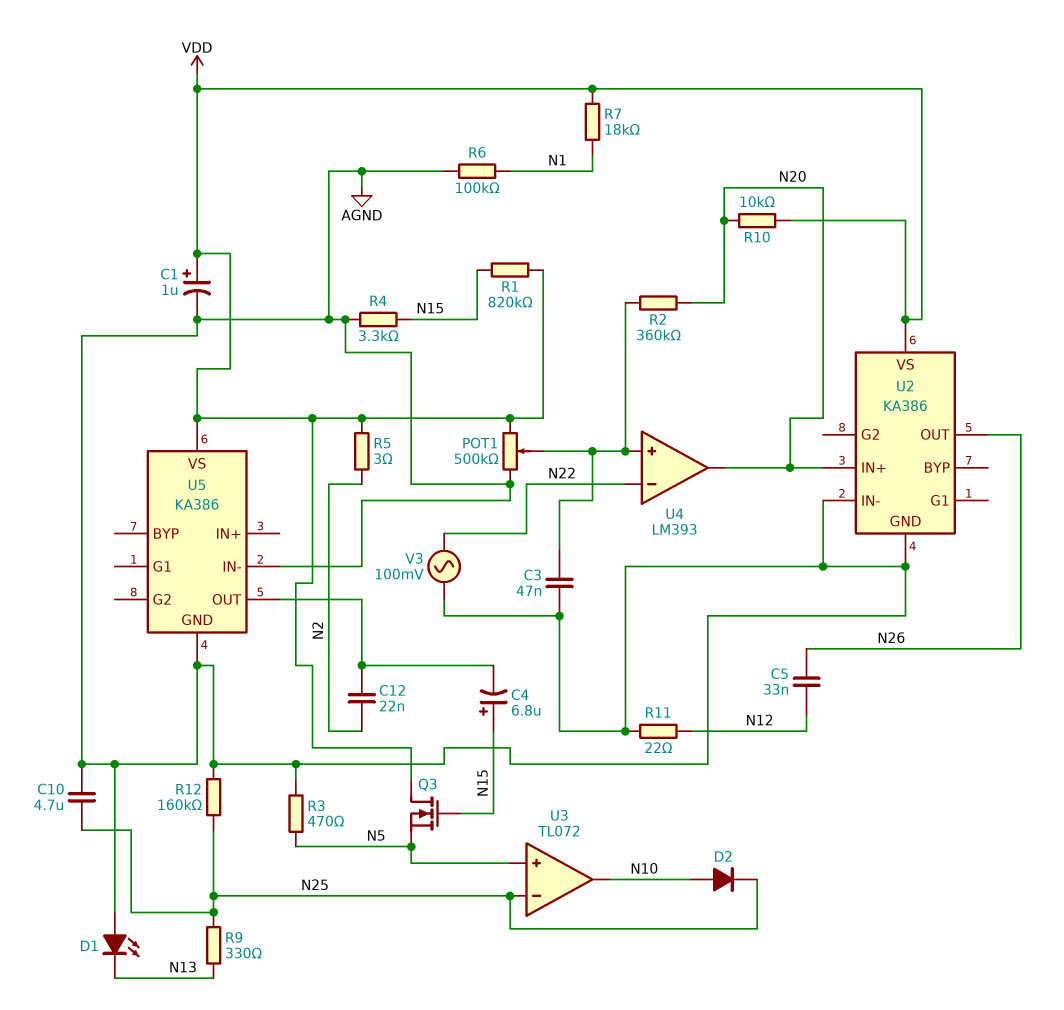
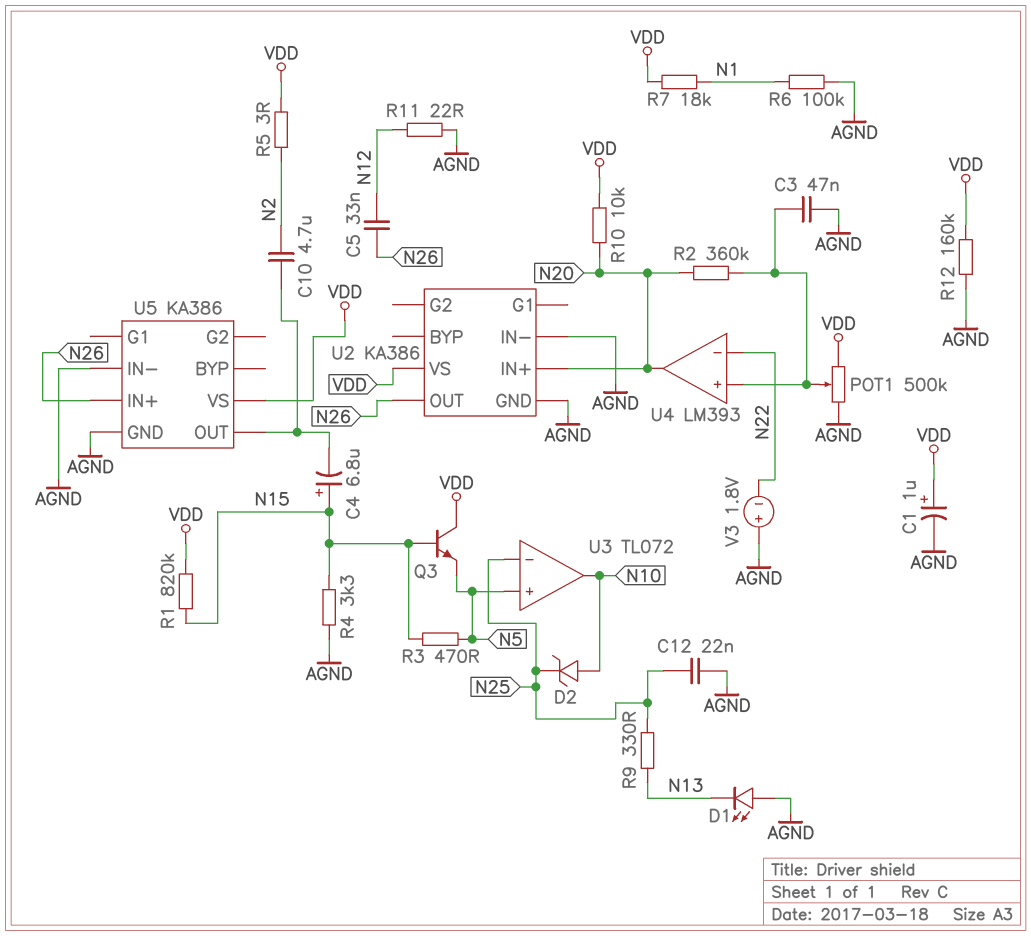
C10: 4.7uF (AGND, N25) -> 4.7uF (N2, U5/OUT)
C12: 22nF (N2, U5/OUT) -> 22nF (AGND, N25)
D2: diode (A N10, K N25) -> zener (A N10, K N25)
Q3: NMOS (G N15, D VDD, S N5) -> NPN (B N15, C VDD, E N5)
R3: 470 (AGND, N5) -> 470 (N5, N15)
R12: 160k (AGND, N25) -> 160k (AGND, VDD)
U5 pin IN+: none -> N26
V3: AC 100mV (AGND, N22) -> 1.8V (plus AGND, minus N22)

